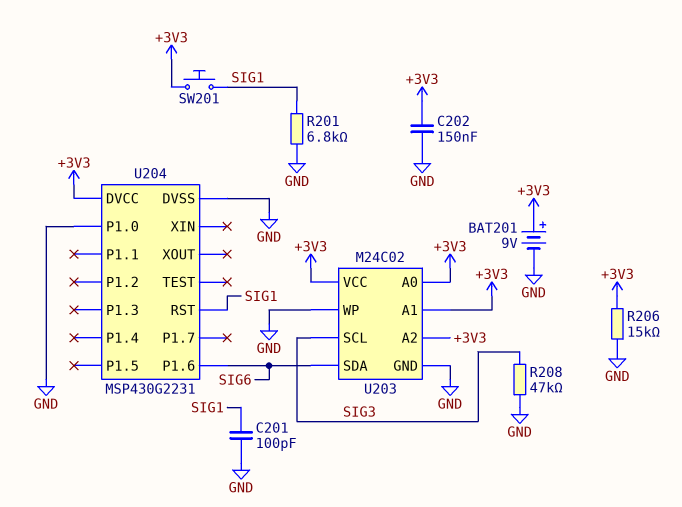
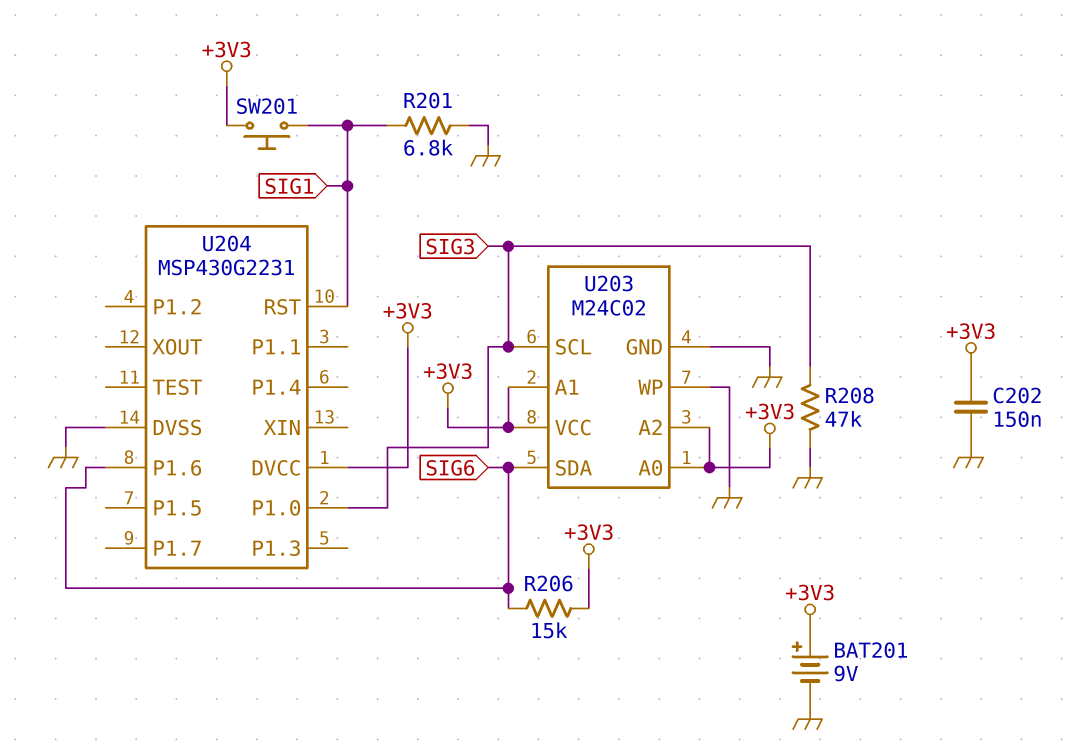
C201: 100pF (GND, SIG1) -> none
R206: 15k (+3V3, GND) -> 15k (+3V3, SIG6)
U204 pin P1.0: GND -> SIG3

